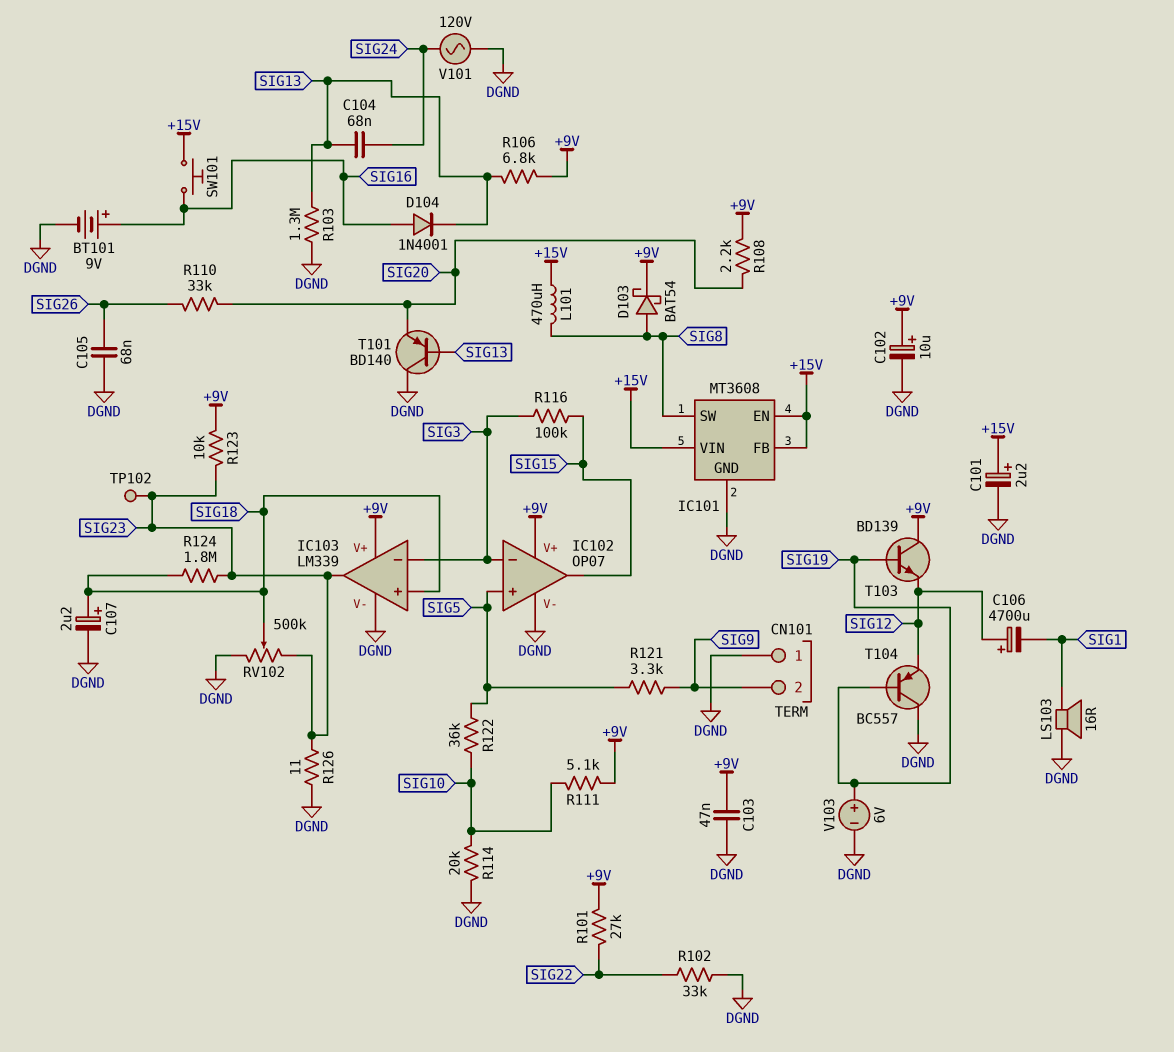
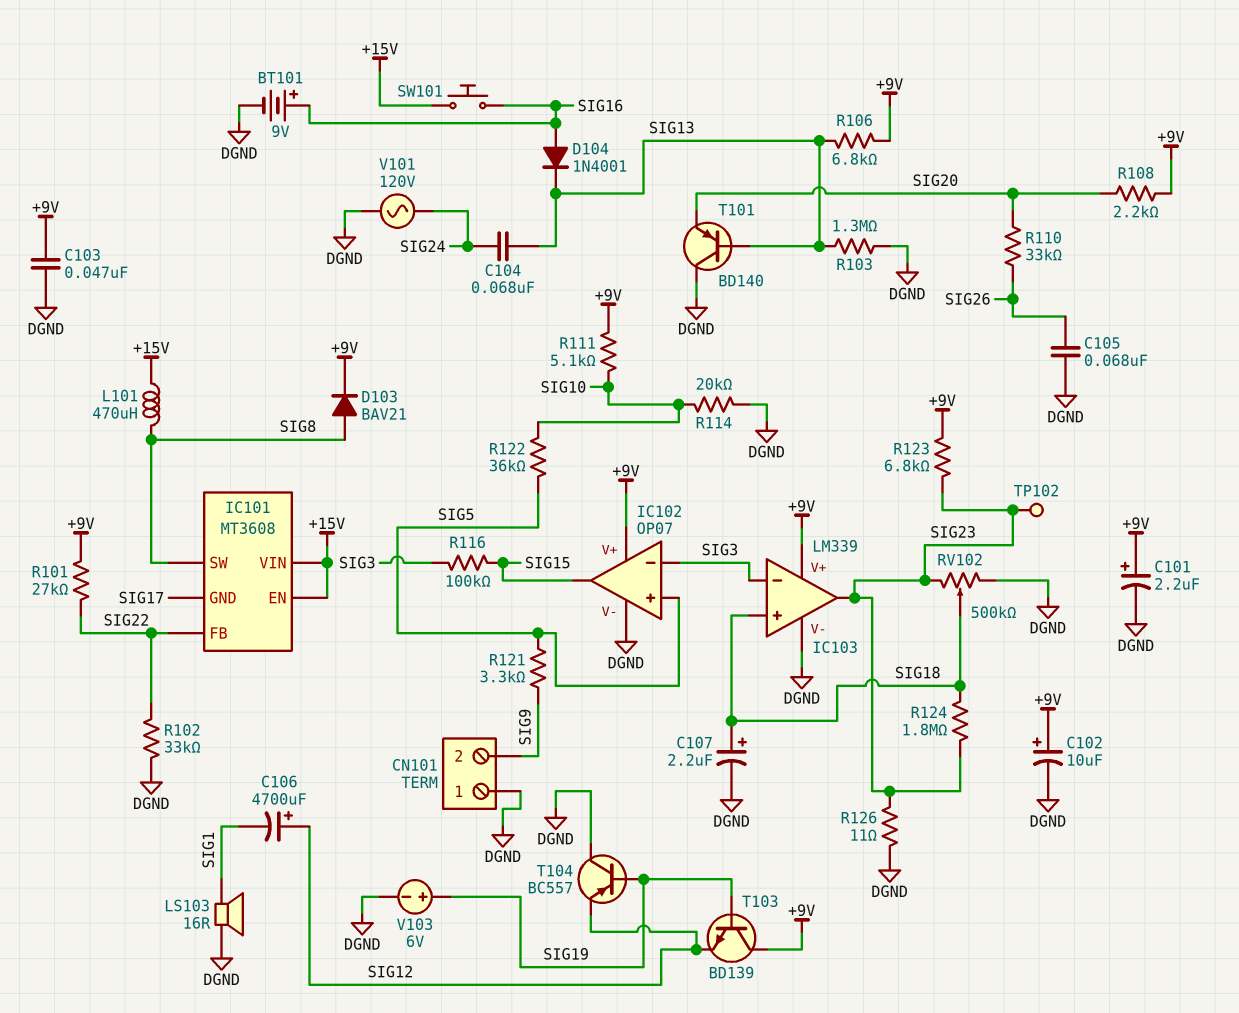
C101: 2.2uF (plus +15V, minus DGND) -> 2.2uF (plus +9V, minus DGND)
D103: schottky BAT54 (A SIG8, K +9V) -> diode BAV21 (A SIG8, K +9V)
IC101 pin FB: +15V -> SIG22
IC101 pin GND: DGND -> SIG17
R123: 10k (+9V, SIG23) -> 6.8k (+9V, SIG23)

